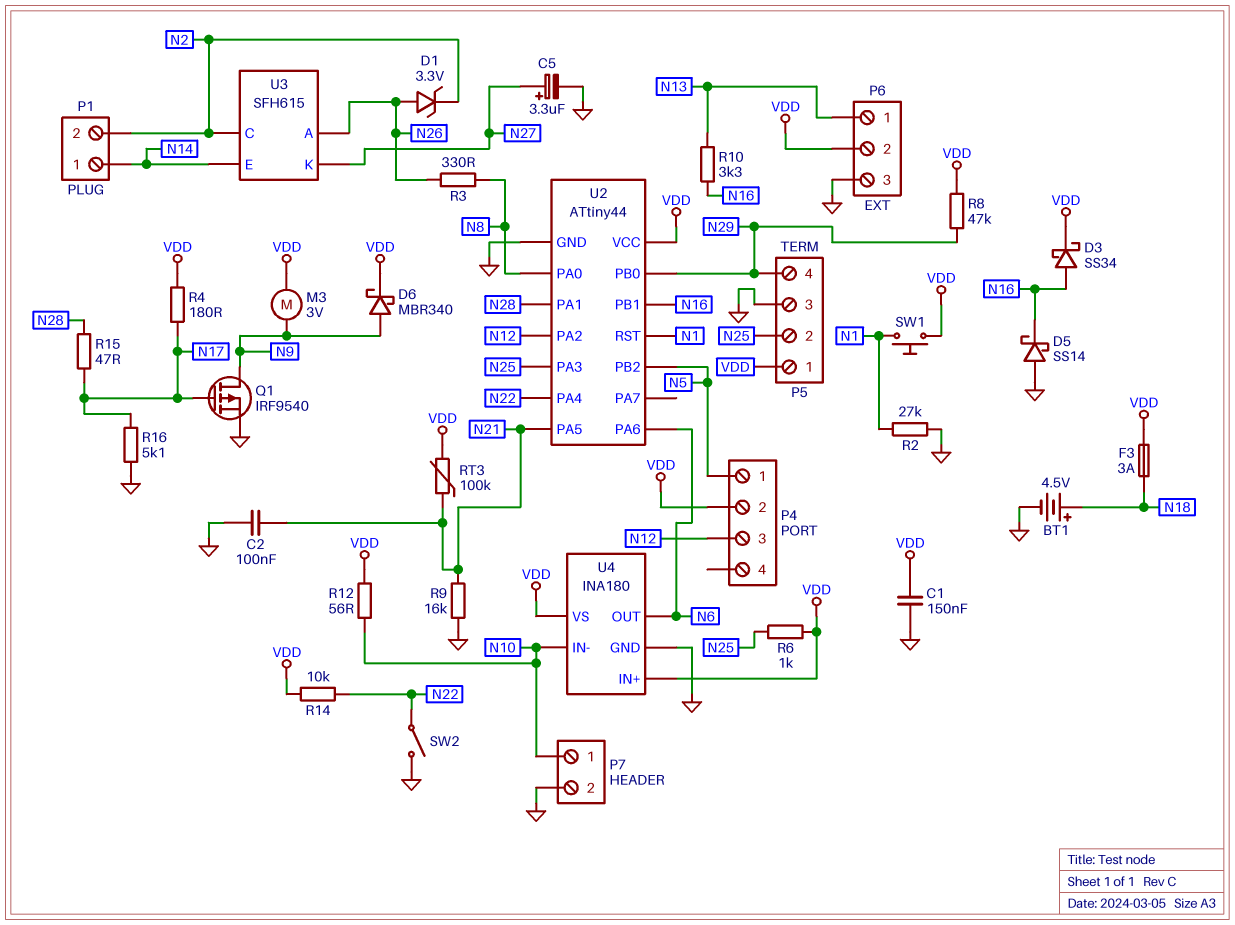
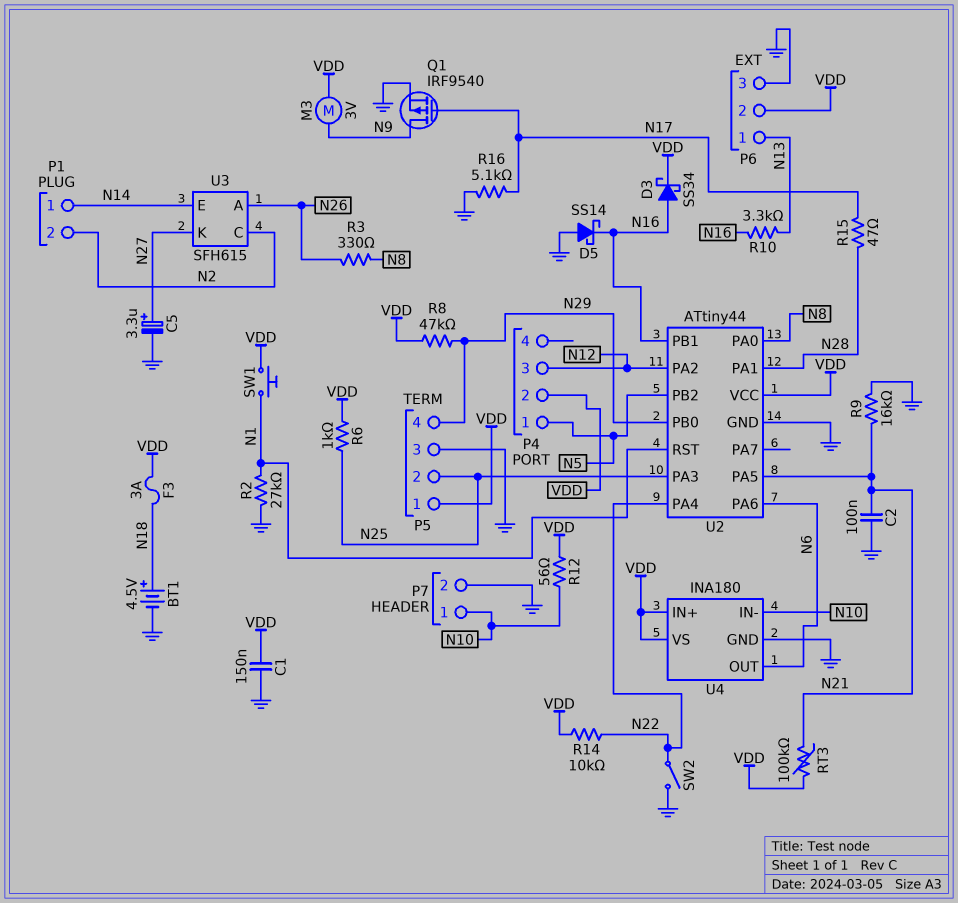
D1: zener 3.3V (A N26, K N2) -> none
D6: schottky MBR340 (A N9, K VDD) -> none
R4: 180 (N17, VDD) -> none

